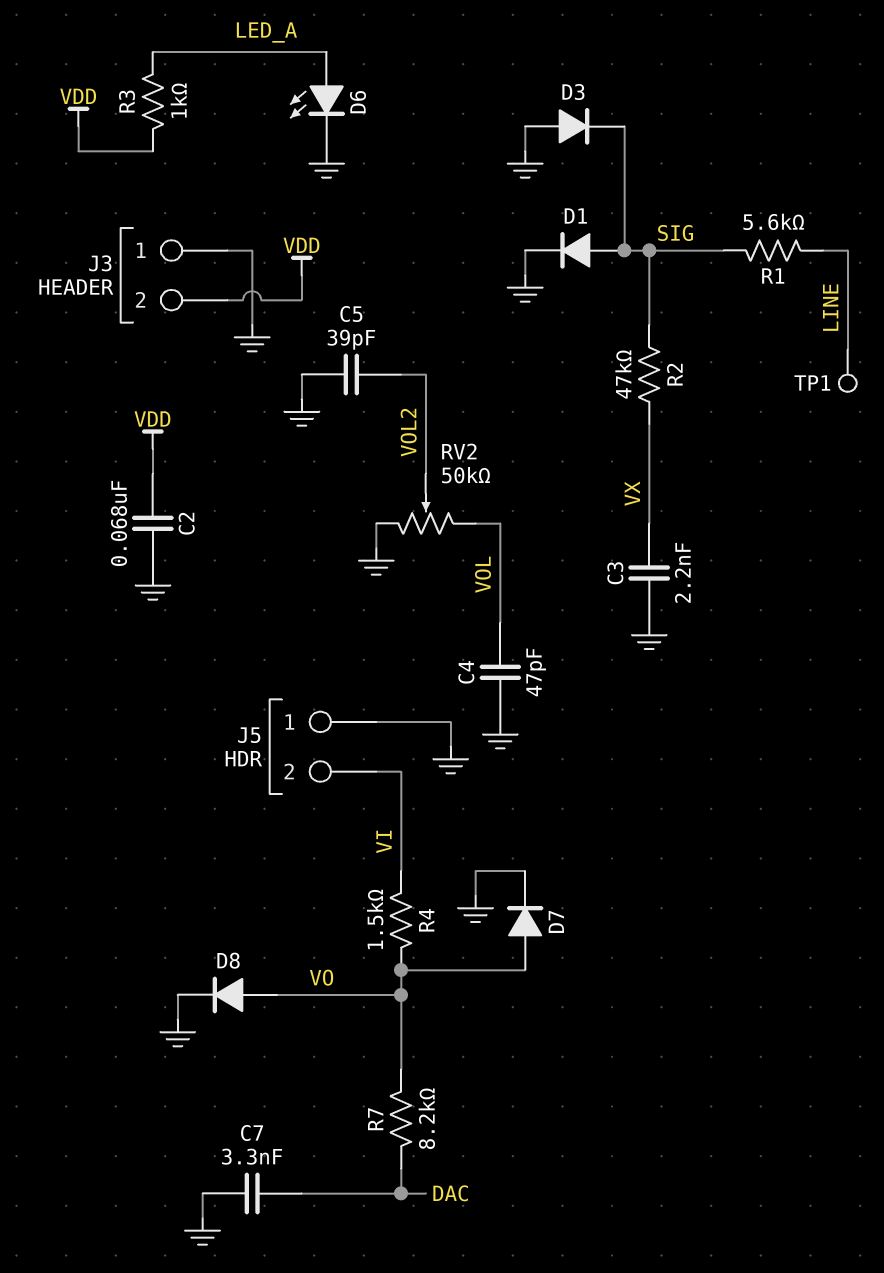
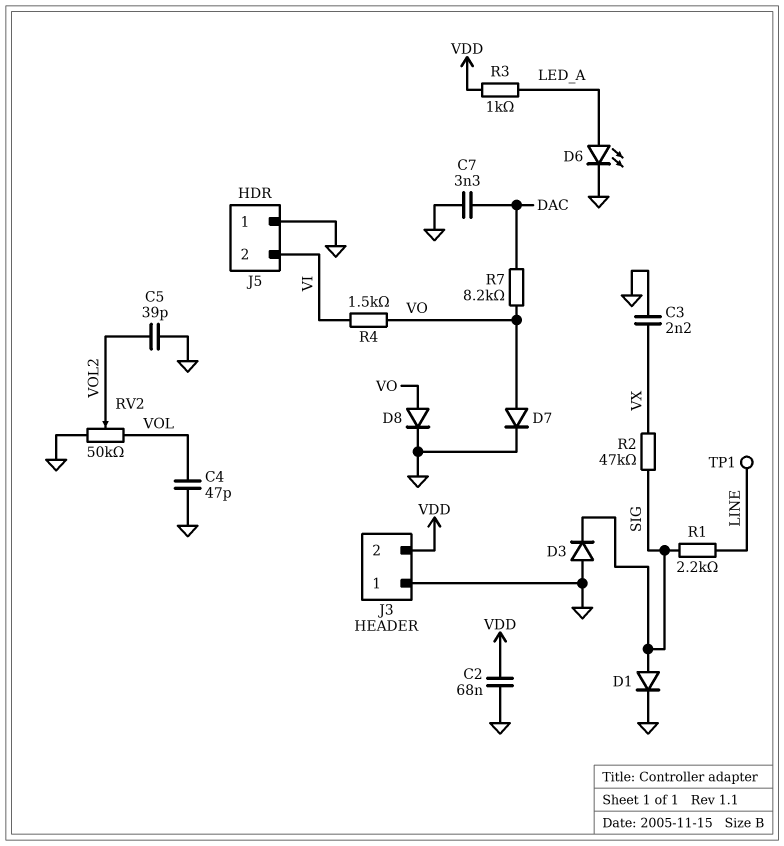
R1: 5.6k (LINE, SIG) -> 2.2k (LINE, SIG)

